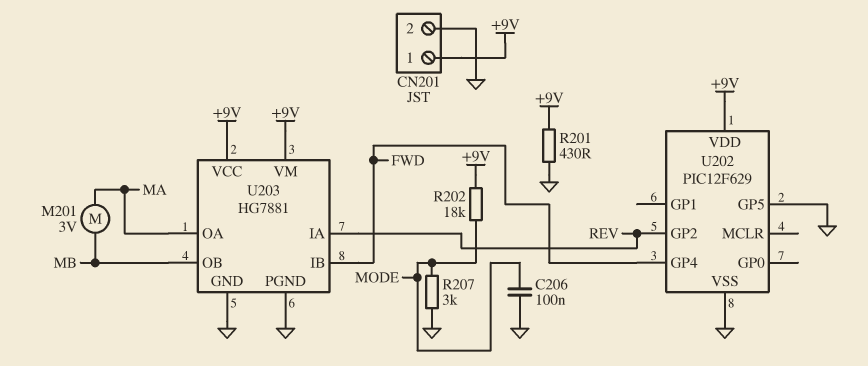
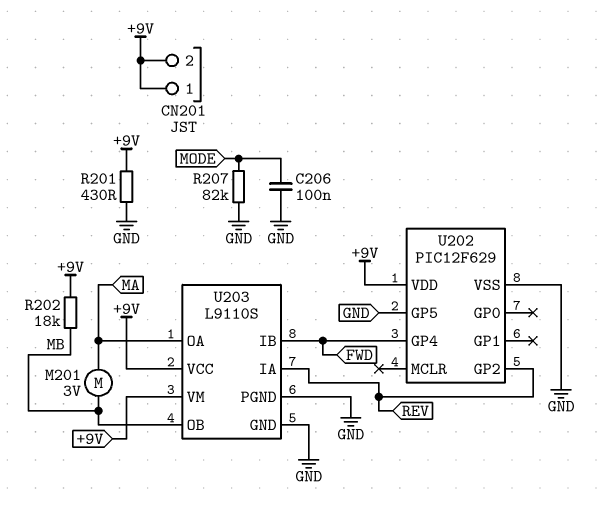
CN201 pin 2: GND -> +9V
R202: 18k (+9V, MODE) -> 18k (+9V, MB)
R207: 3k (GND, MODE) -> 82k (GND, MODE)
U203: HG7881 -> L9110S

